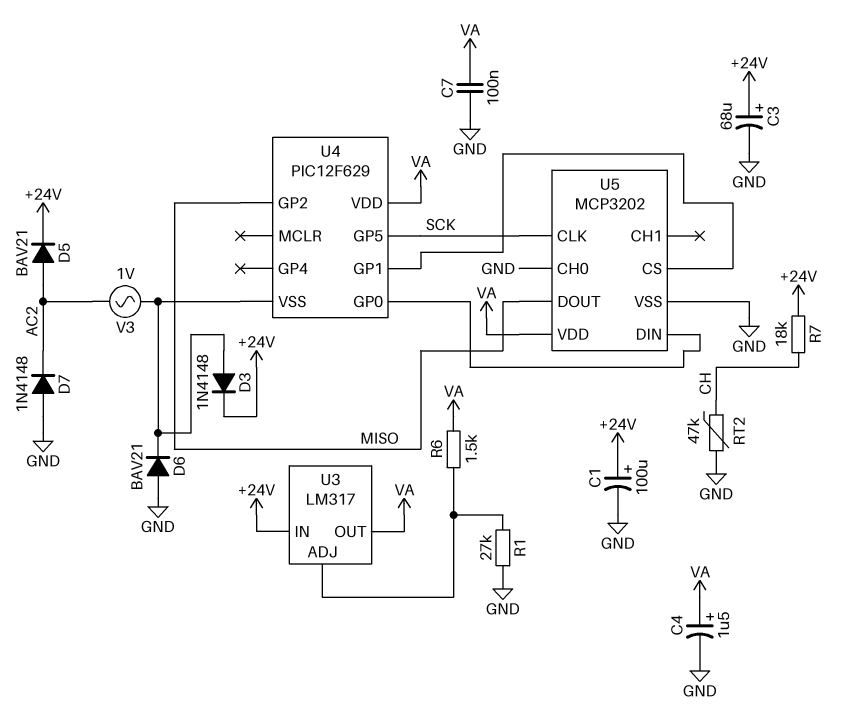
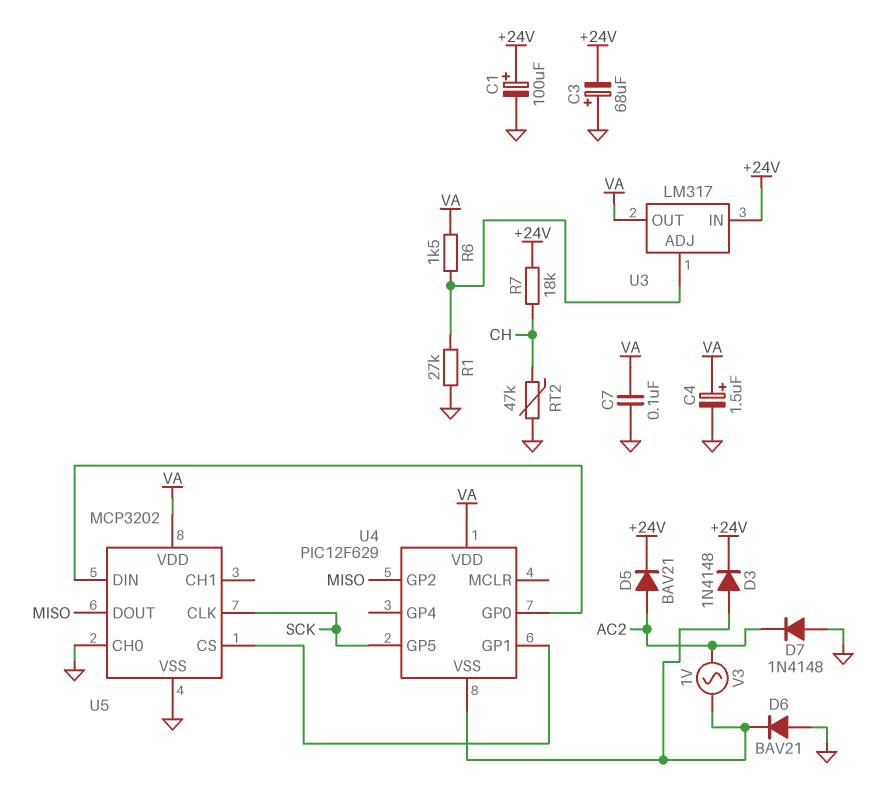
C3: 68uF (plus +24V, minus GND) -> 68uF (plus GND, minus +24V)

